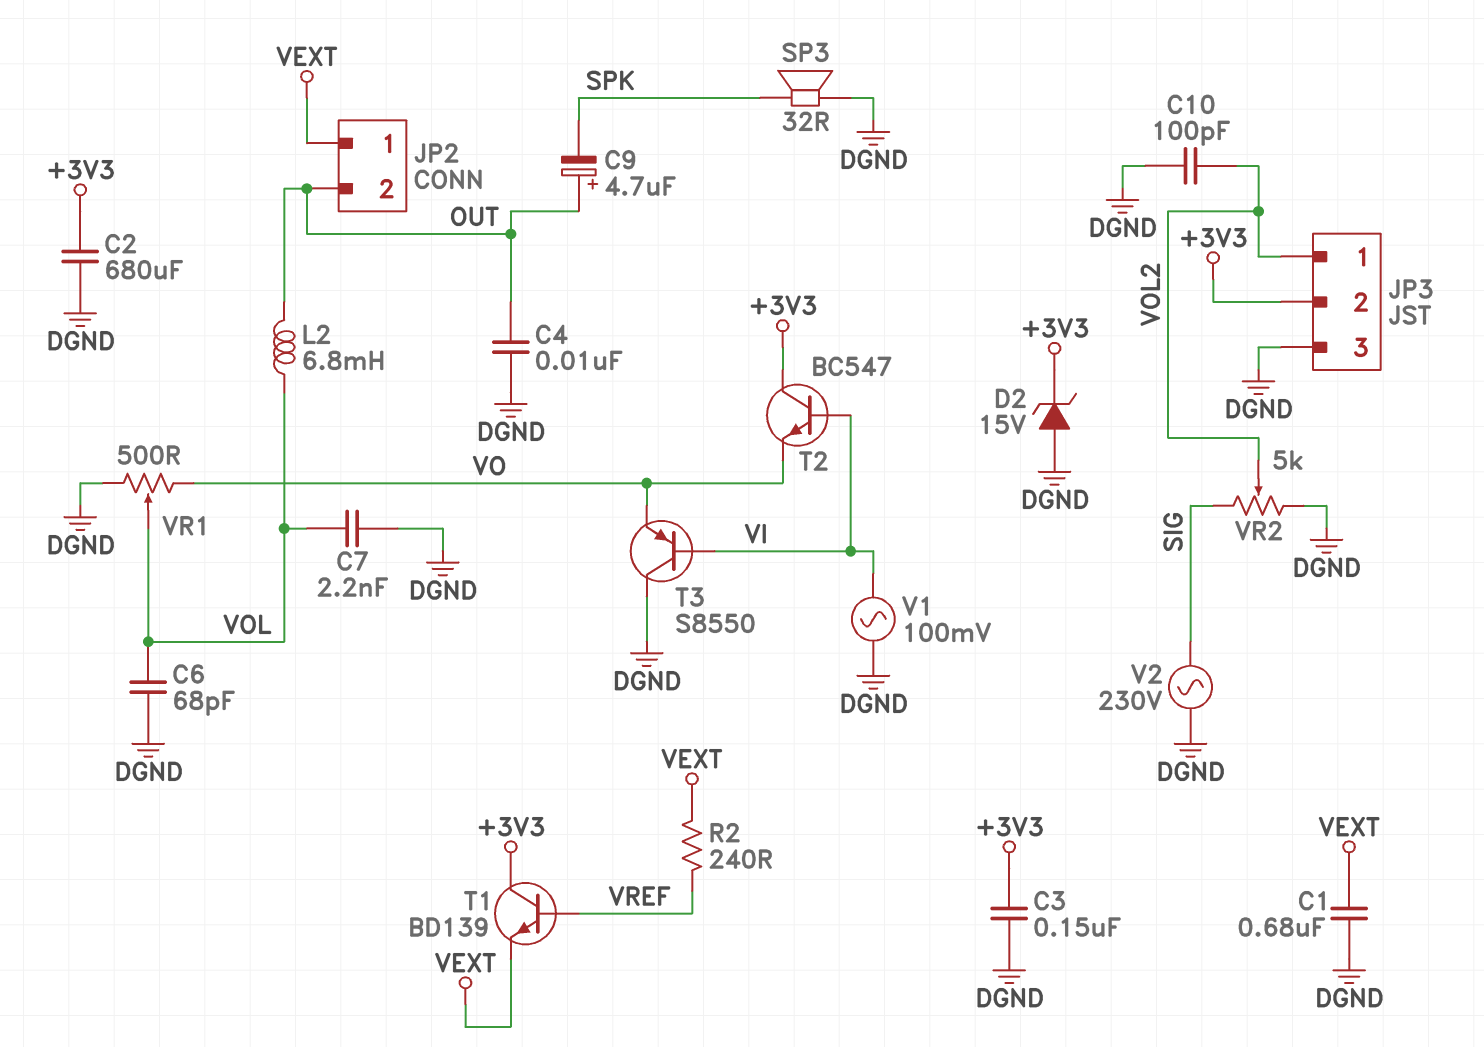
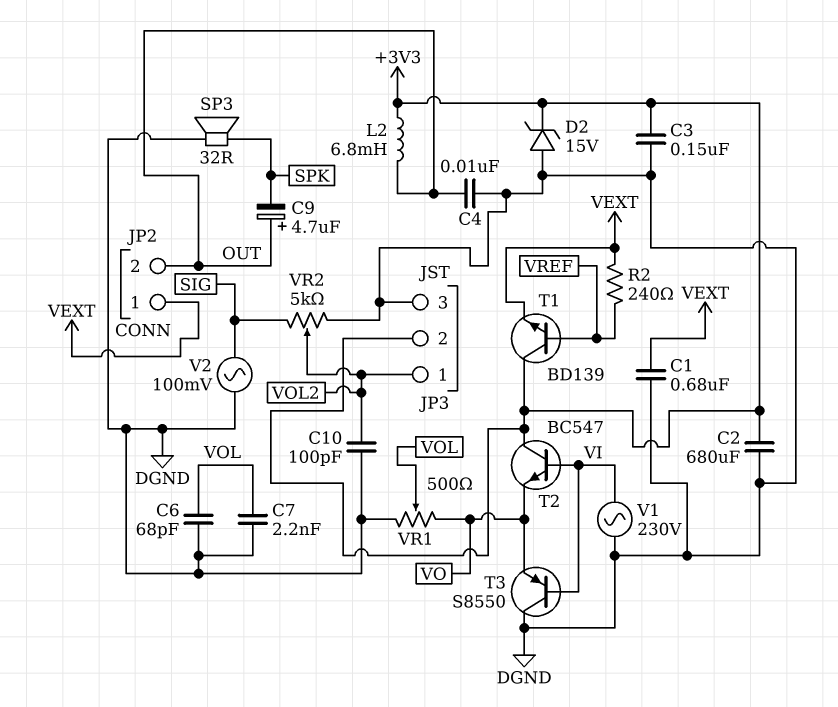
L2: 6.8mH (OUT, VOL) -> 6.8mH (+3V3, OUT)
V1: AC 100mV (DGND, VI) -> AC 230V (DGND, VI)
V2: AC 230V (DGND, SIG) -> AC 100mV (DGND, SIG)

